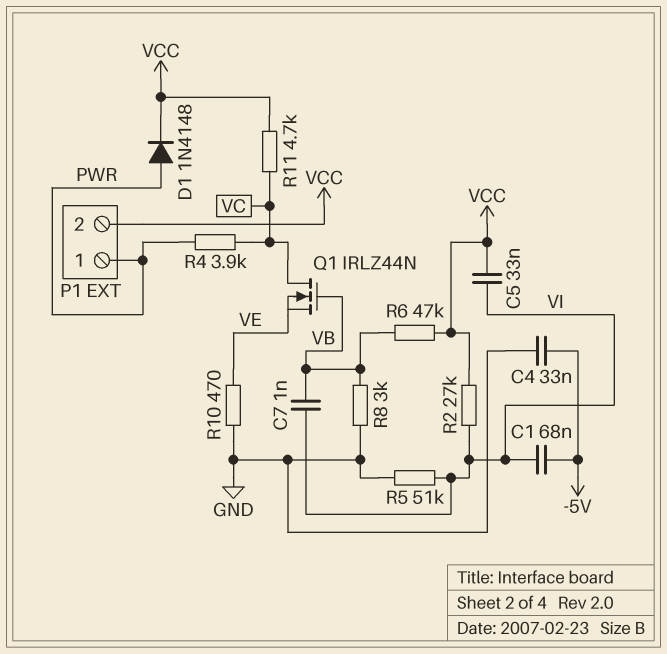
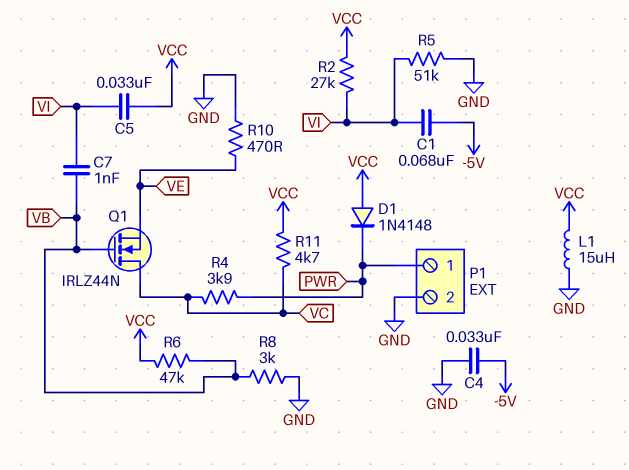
D1: diode 1N4148 (A PWR, K VCC) -> diode 1N4148 (A VCC, K PWR)
L1: none -> 15uH (GND, VCC)
P1 pin 2: VCC -> GND

